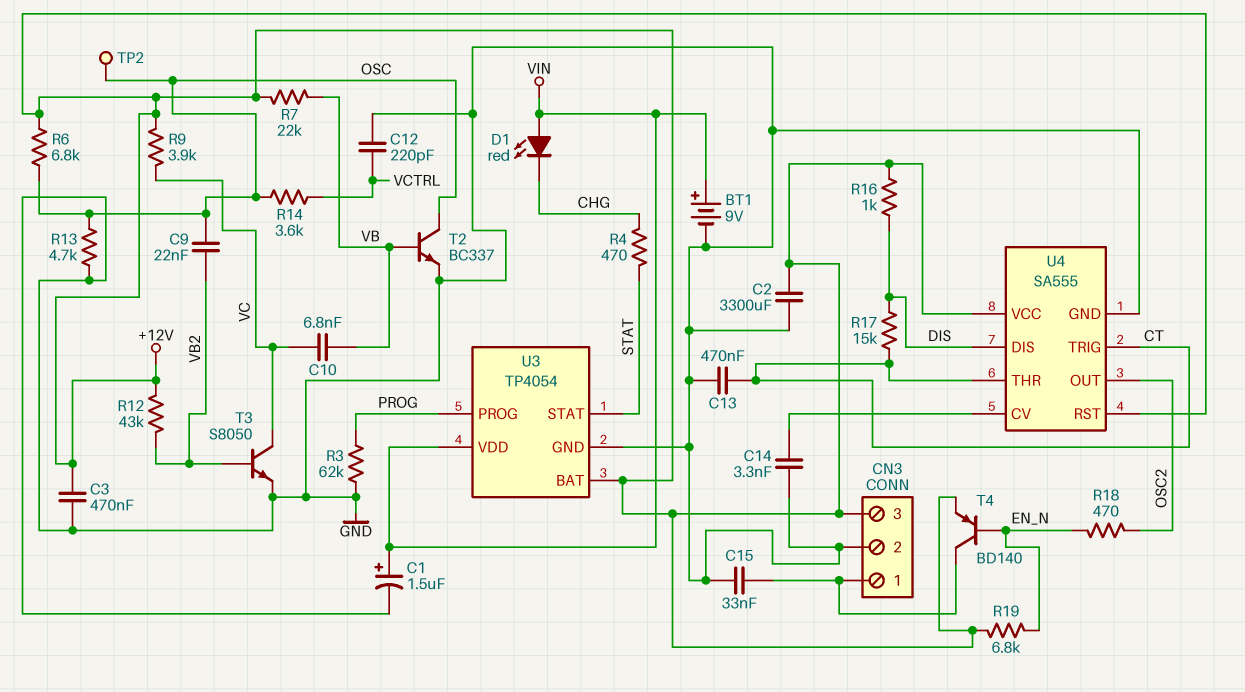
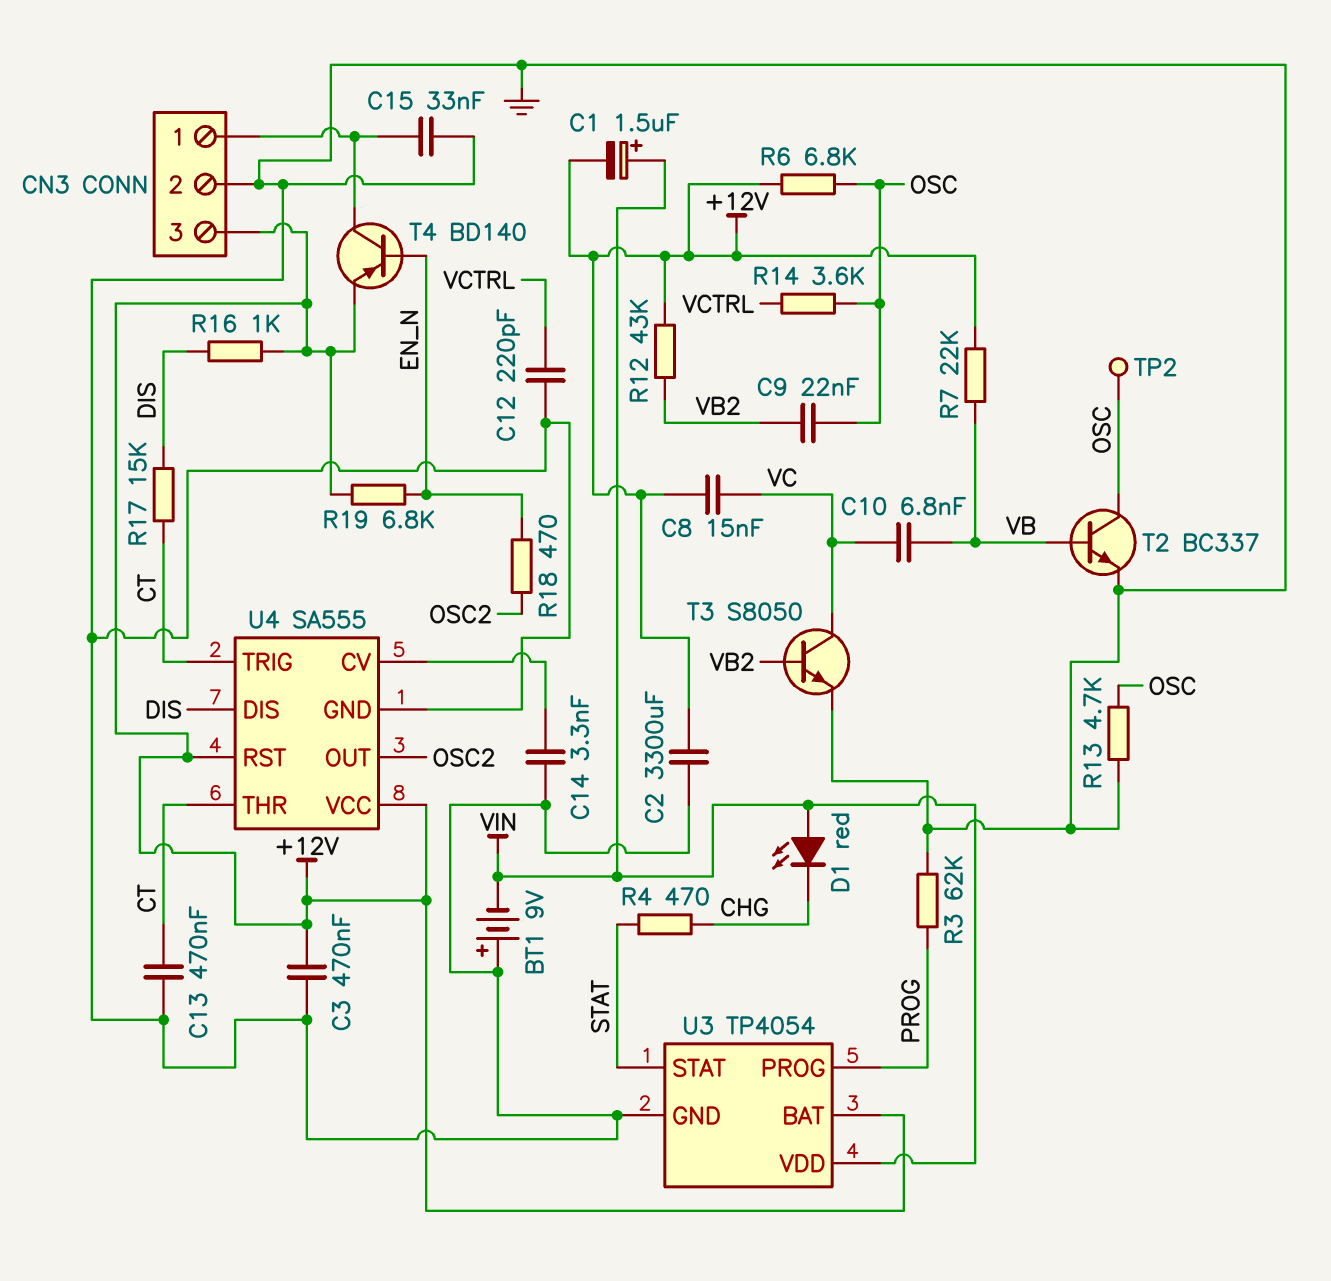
BT1: 9V (plus VIN, minus GND) -> 9V (plus GND, minus VIN)
C1: 1.5uF (plus VIN, minus GND) -> 1.5uF (plus VIN, minus +12V)
C8: none -> 15nF (+12V, VC)
R9: 3.9k (+12V, VC) -> none

